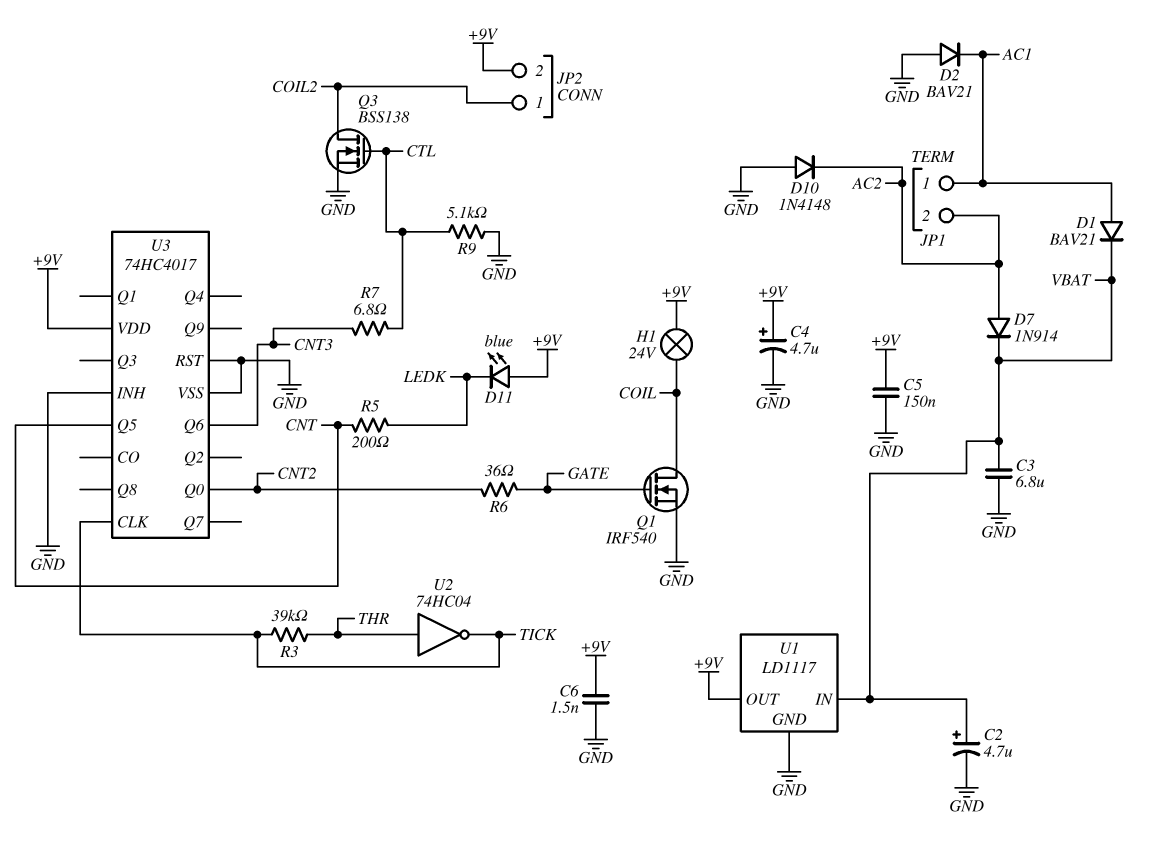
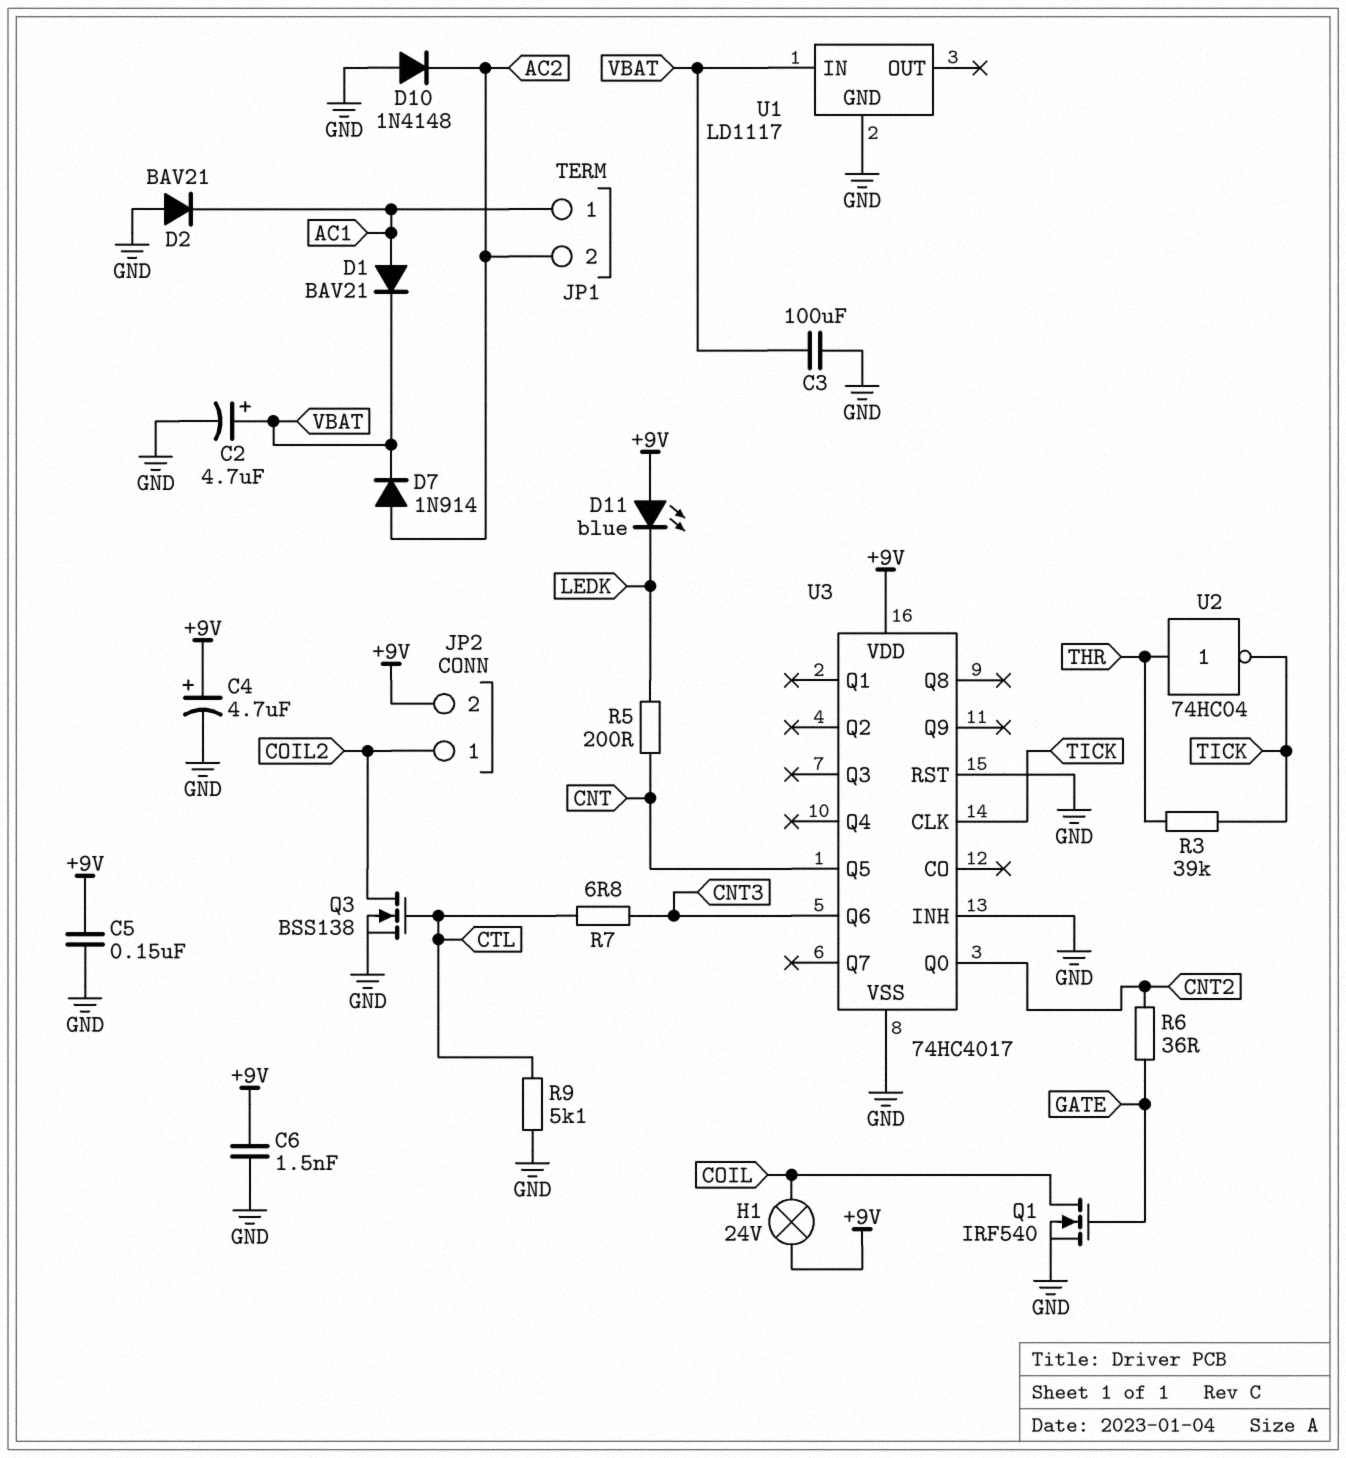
C3: 6.8uF (GND, VBAT) -> 100uF (GND, VBAT)
U1 pin OUT: +9V -> none

